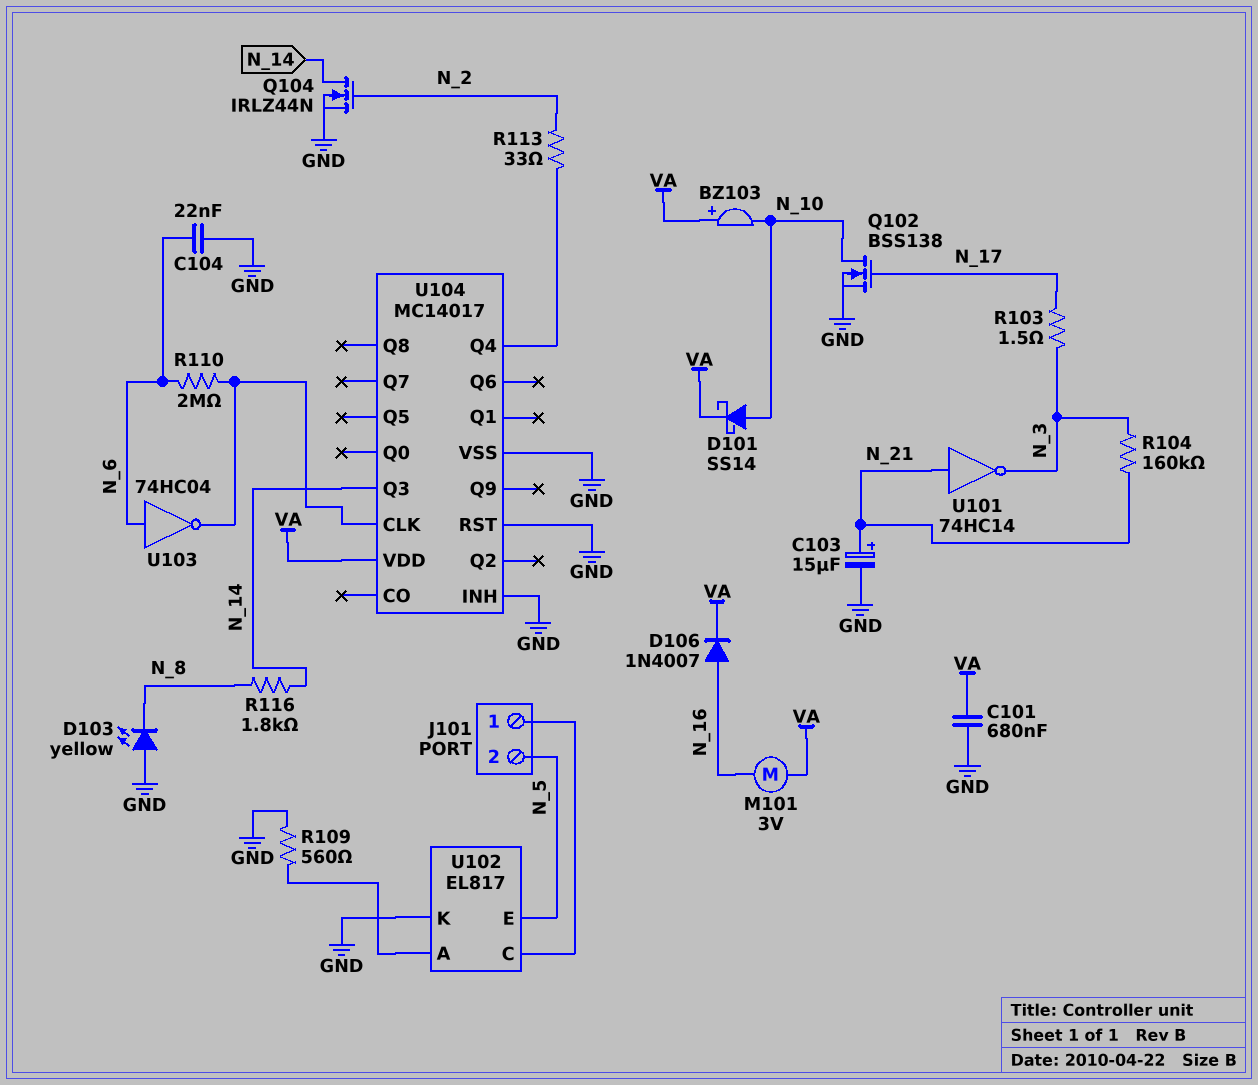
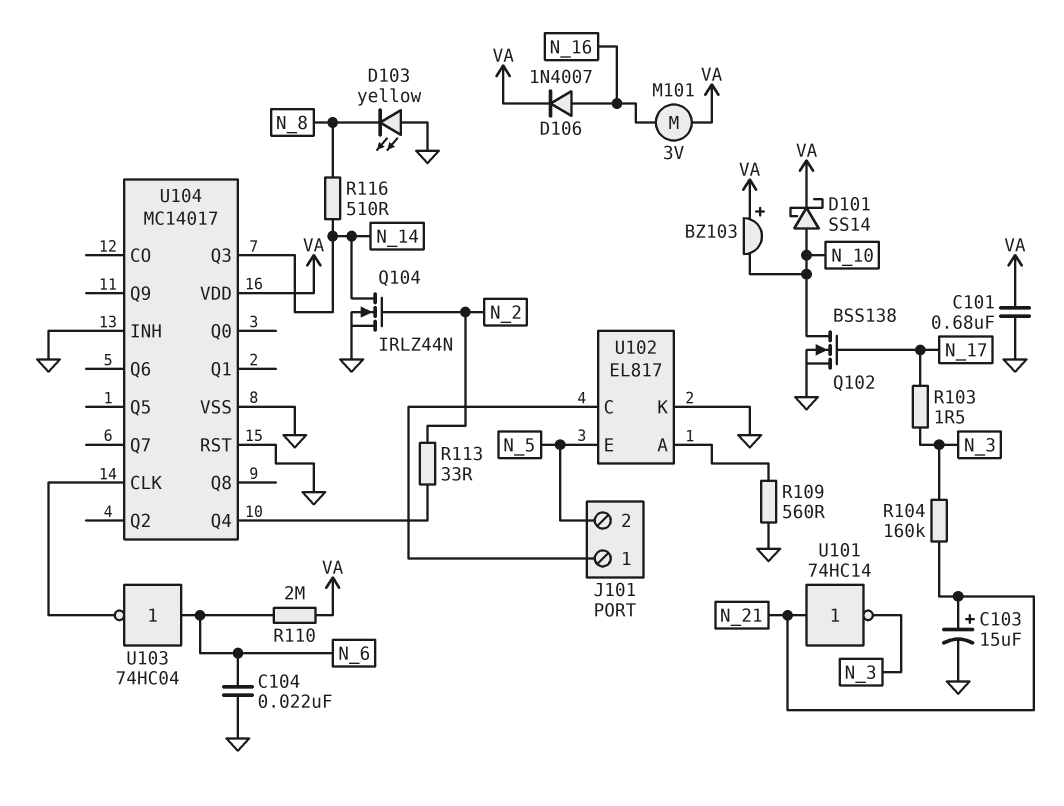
R110: 2M (N_6, U104/CLK) -> 2M (N_6, VA)
R116: 1.8k (N_8, N_14) -> 510 (N_8, N_14)

